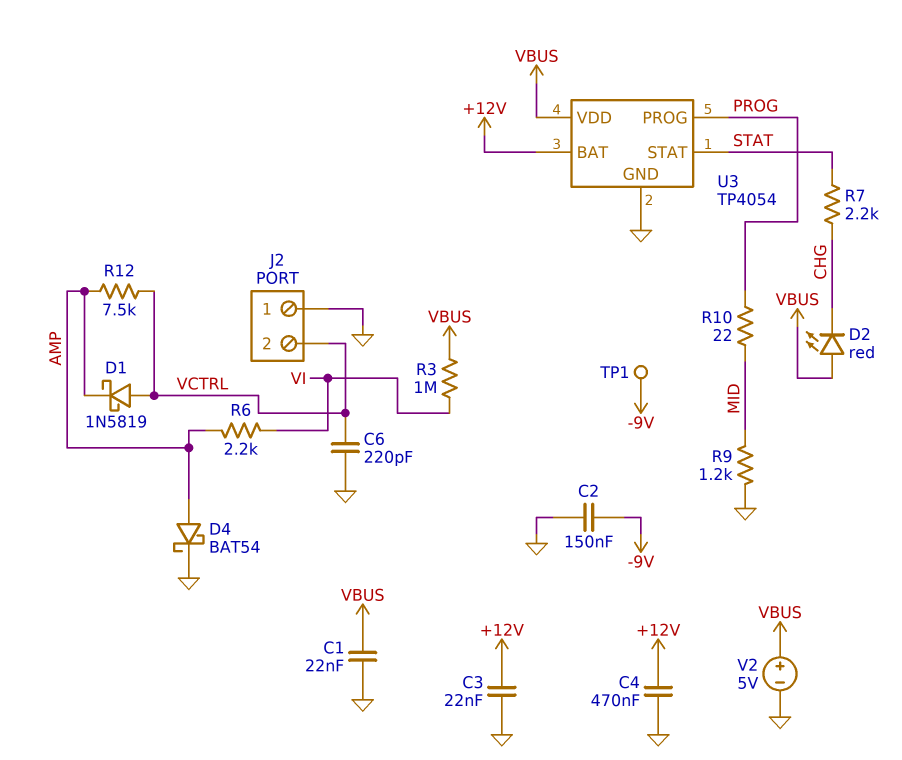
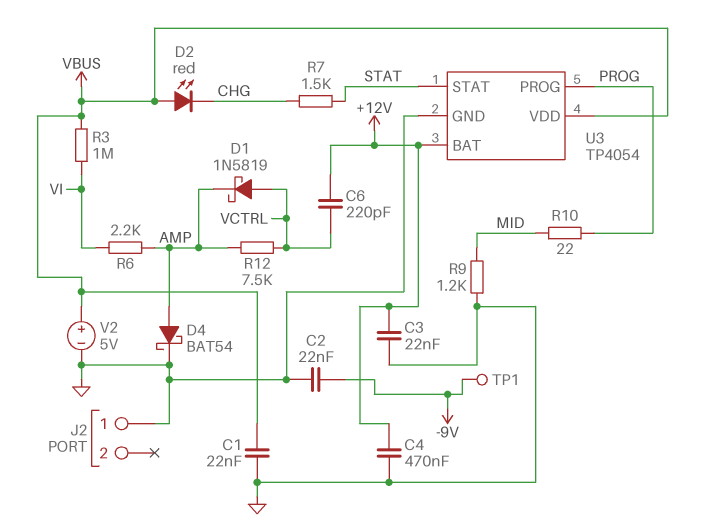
C2: 150nF (-9V, GND) -> 22nF (-9V, GND)
C6: 220pF (GND, VCTRL) -> 220pF (+12V, VCTRL)
J2 pin 2: VCTRL -> none
R7: 2.2k (CHG, STAT) -> 1.5k (CHG, STAT)

